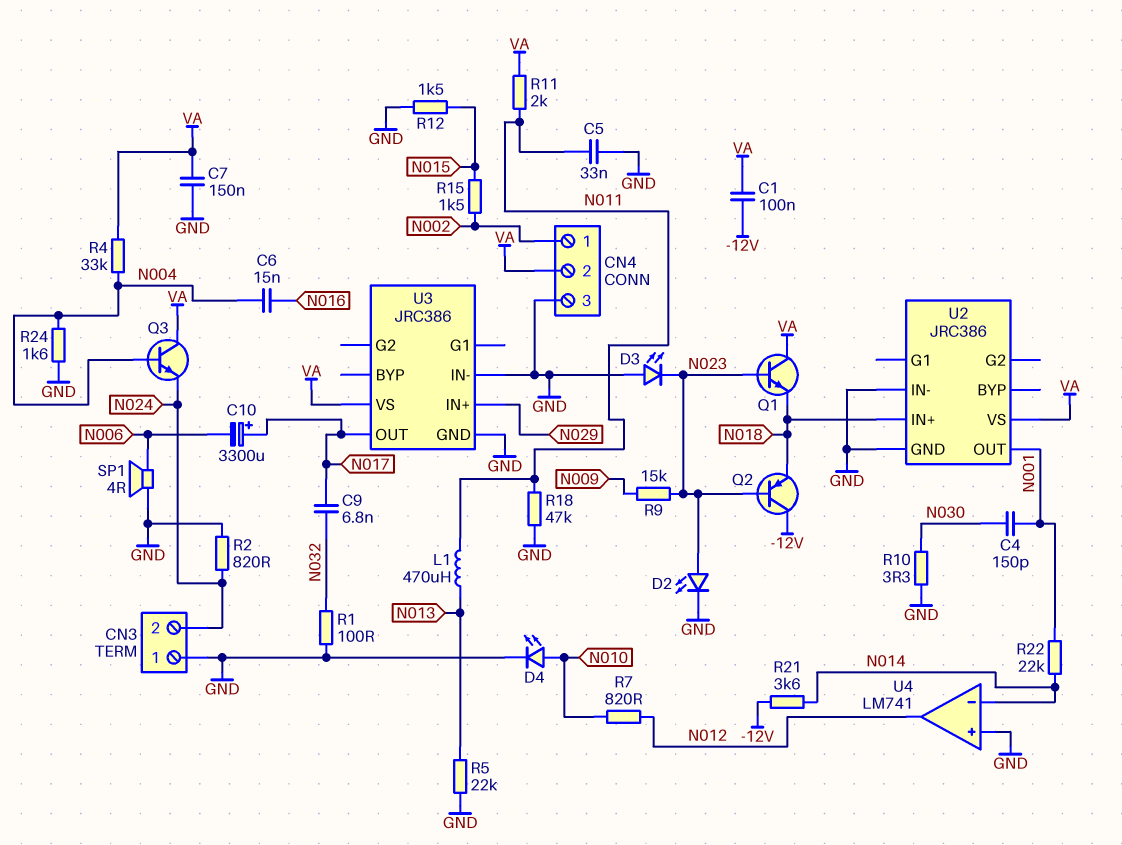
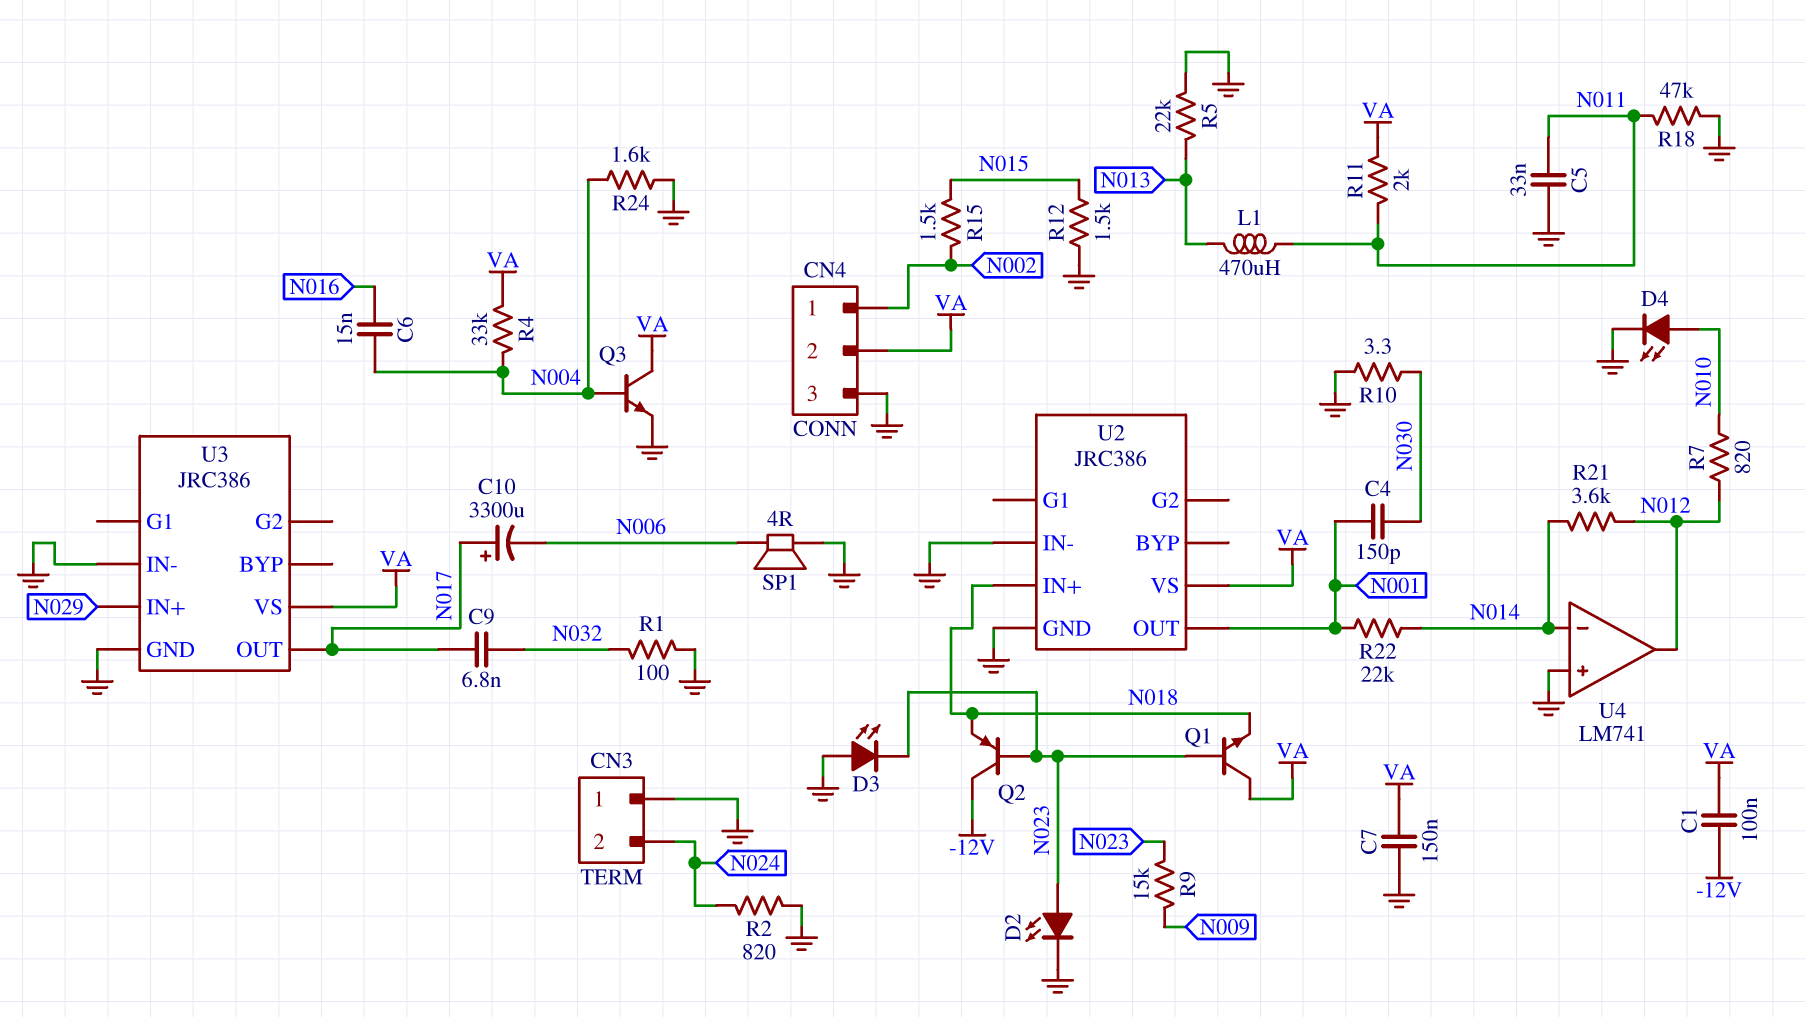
Q3: NPN (B N004, C VA, E N024) -> NPN (B N004, C VA, E GND)
R21: 3.6k (-12V, N014) -> 3.6k (N012, N014)

